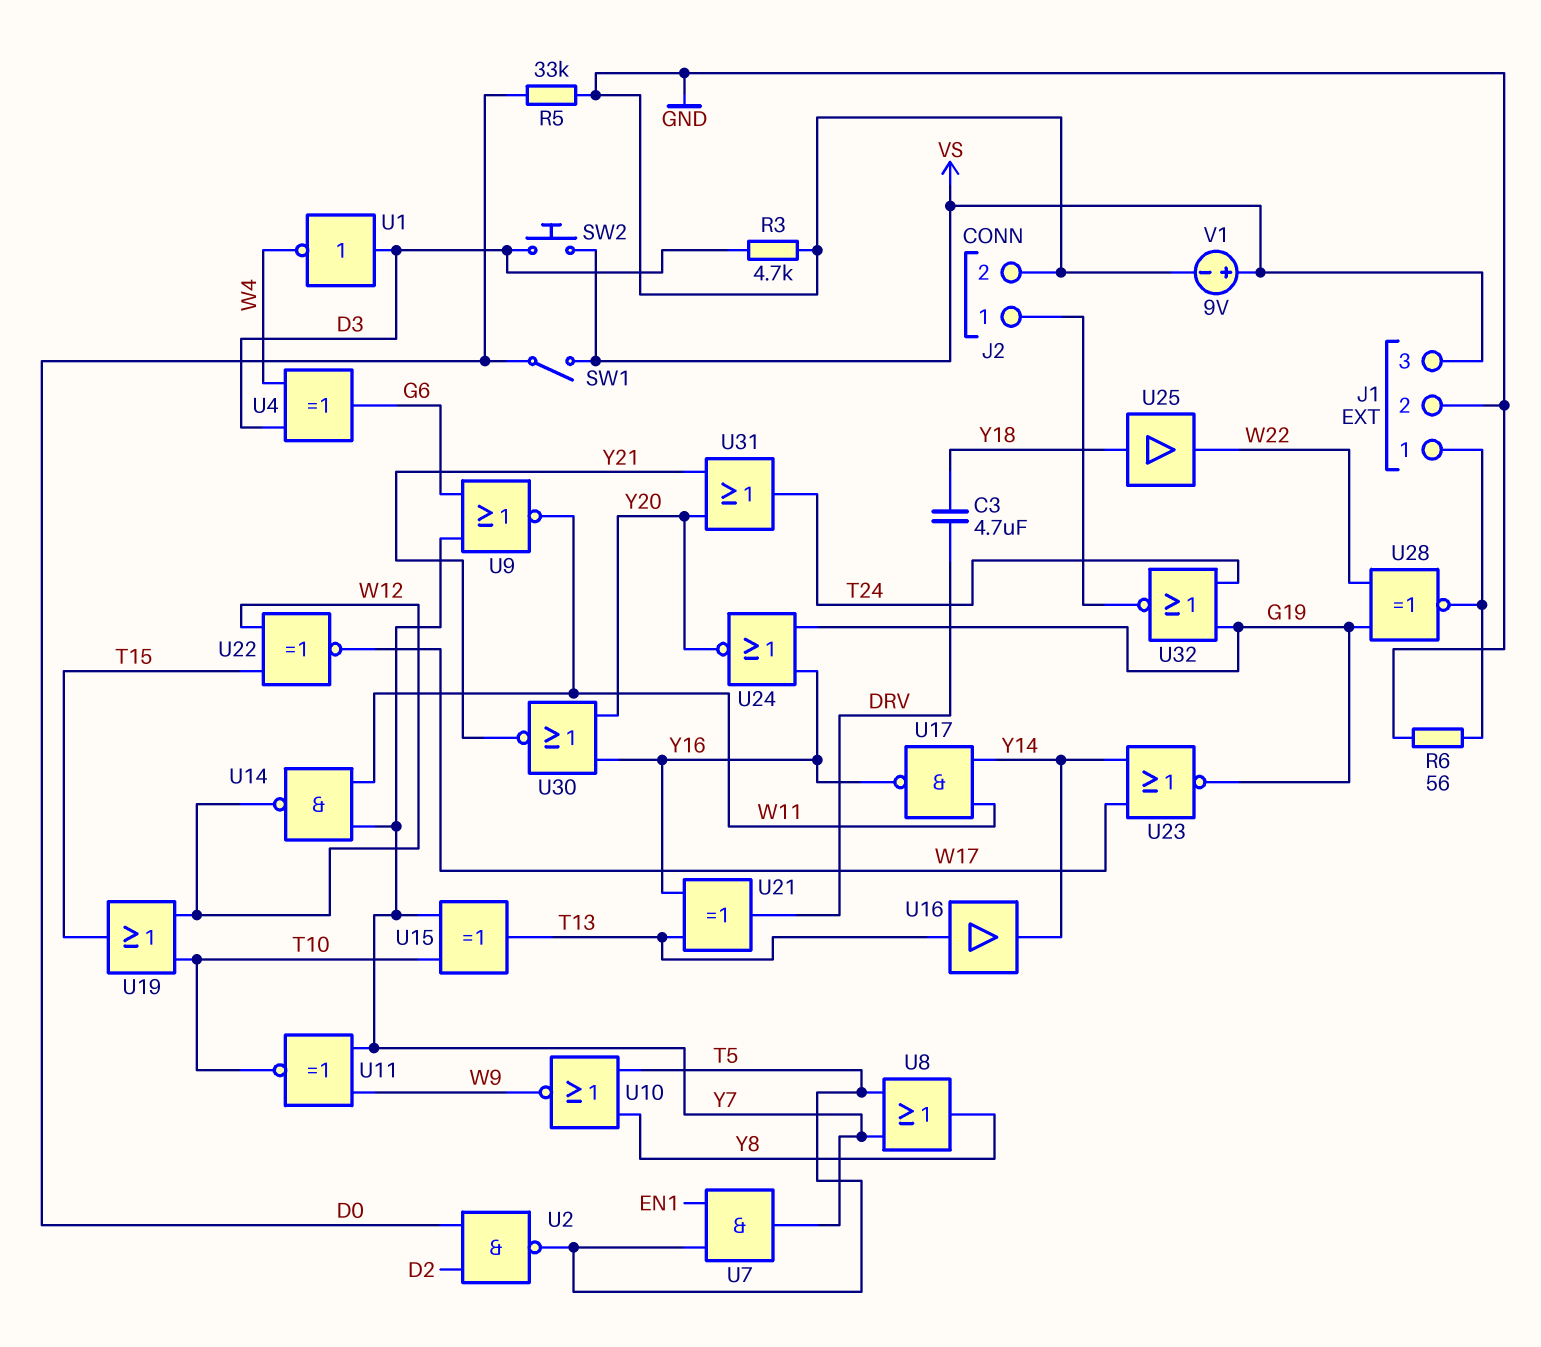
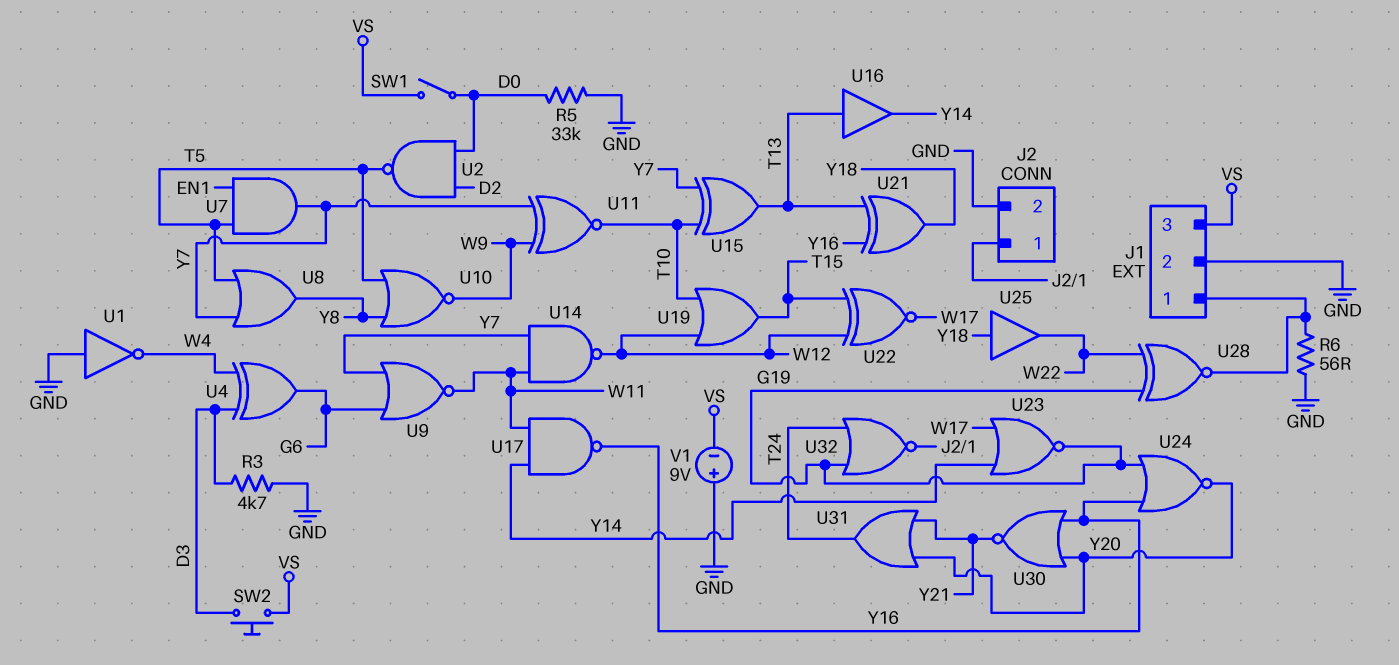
C3: 4.7uF (DRV, Y18) -> none
U1: NOT (in D3, out W4) -> NOT (in GND, out W4)
U21: XOR (in T13, in Y16, out DRV) -> XOR (in T13, in Y16, out Y18)
V1: 9V (plus VS, minus GND) -> 9V (plus GND, minus VS)

